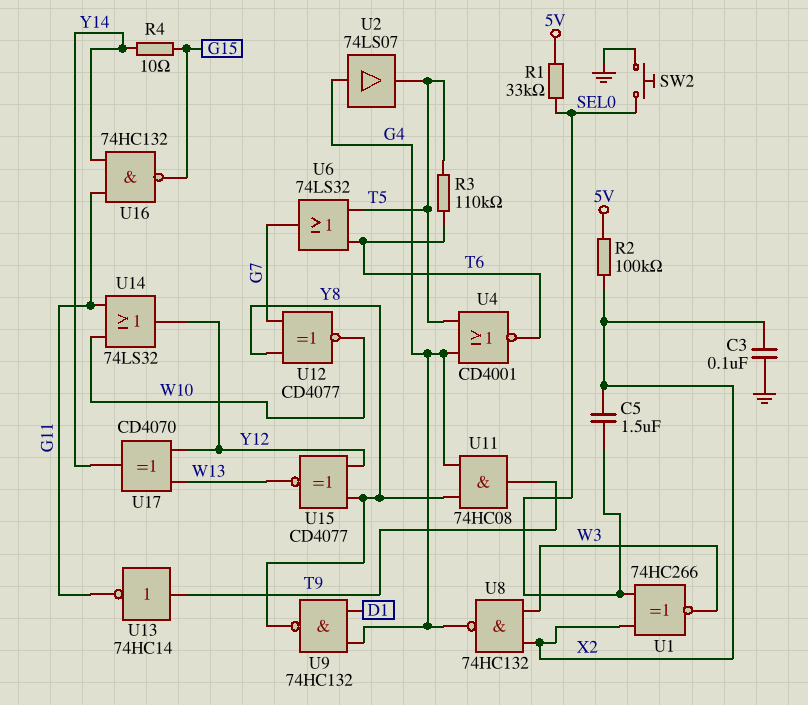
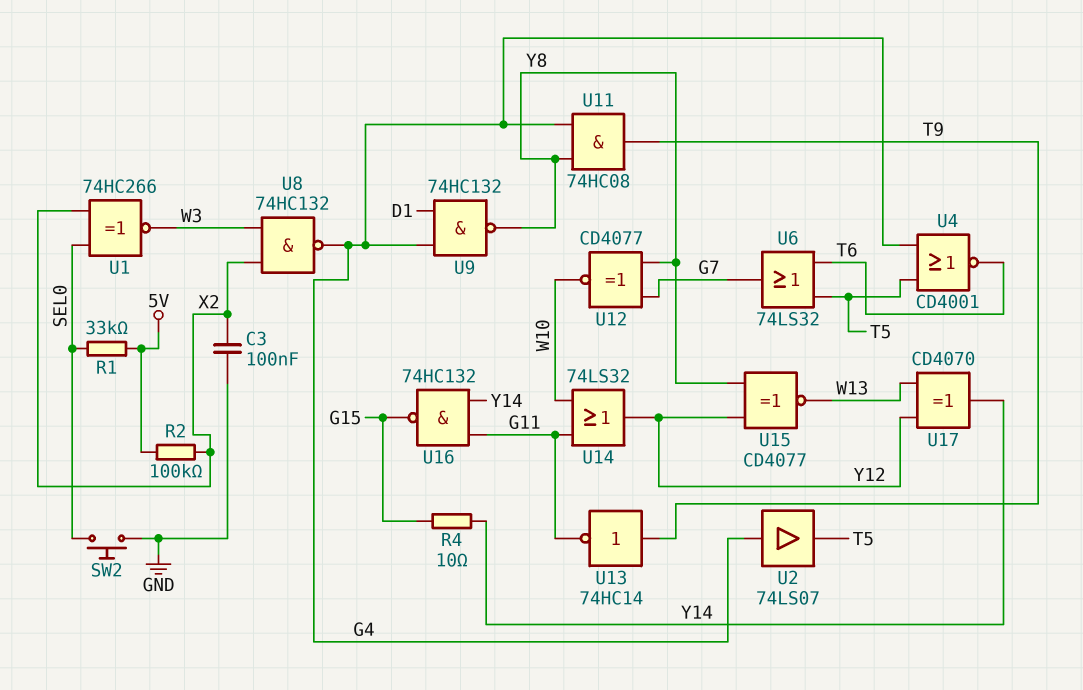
C5: 1.5uF (SEL0, X2) -> none
R3: 110k (T5, T6) -> none

